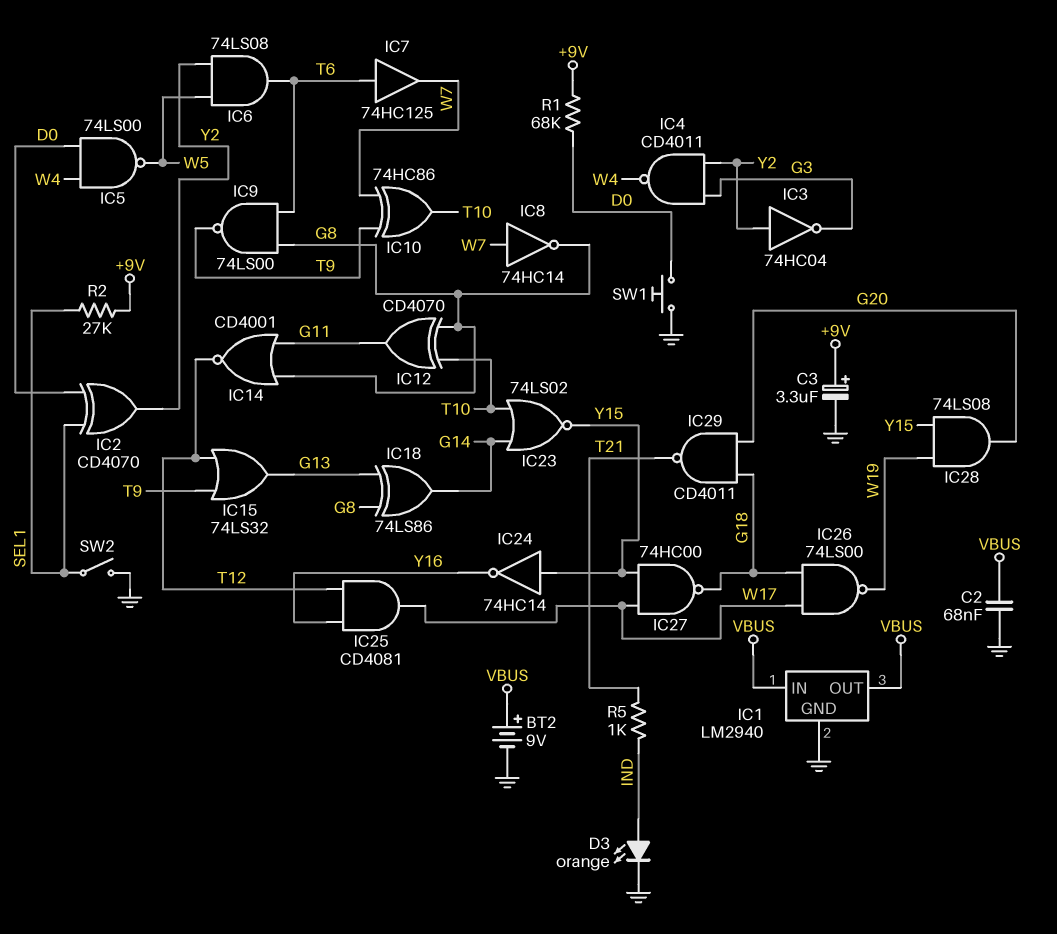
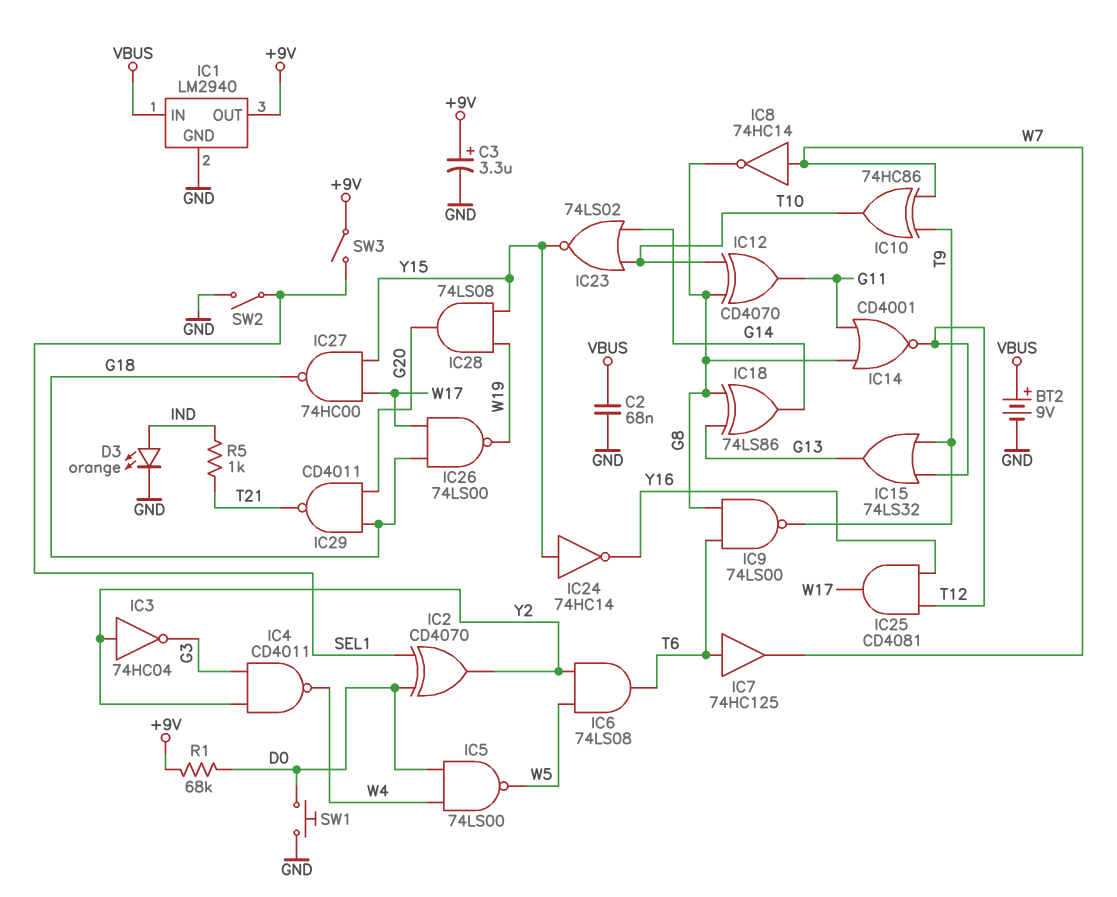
IC1 pin OUT: VBUS -> +9V
R2: 27k (+9V, SEL1) -> none
SW3: none -> switch (+9V, SEL1)

